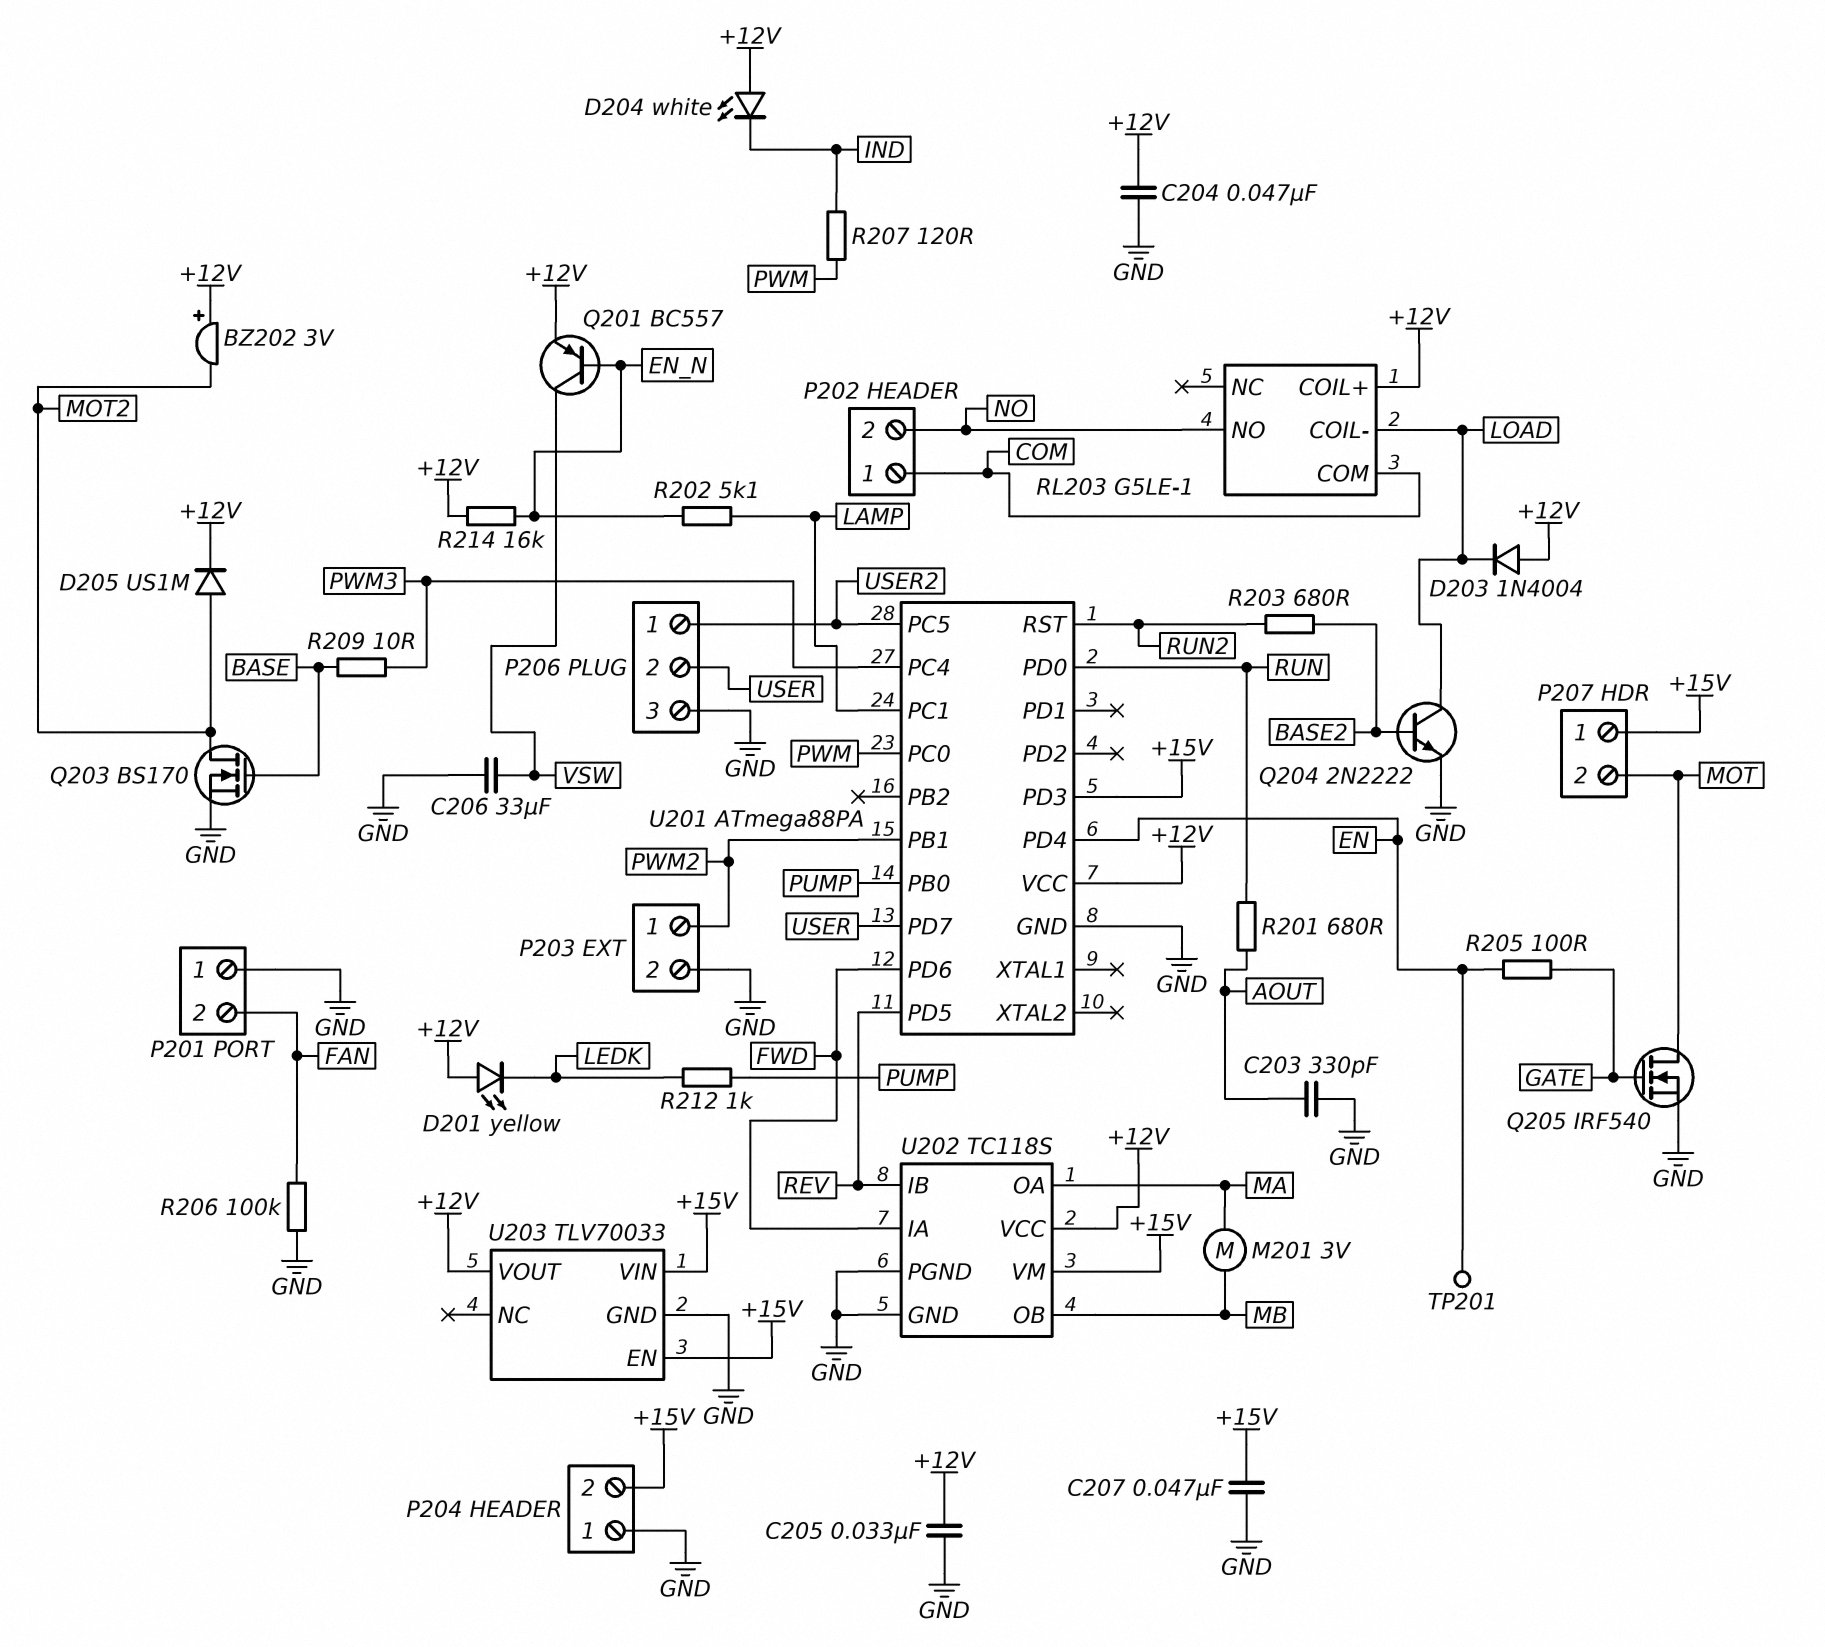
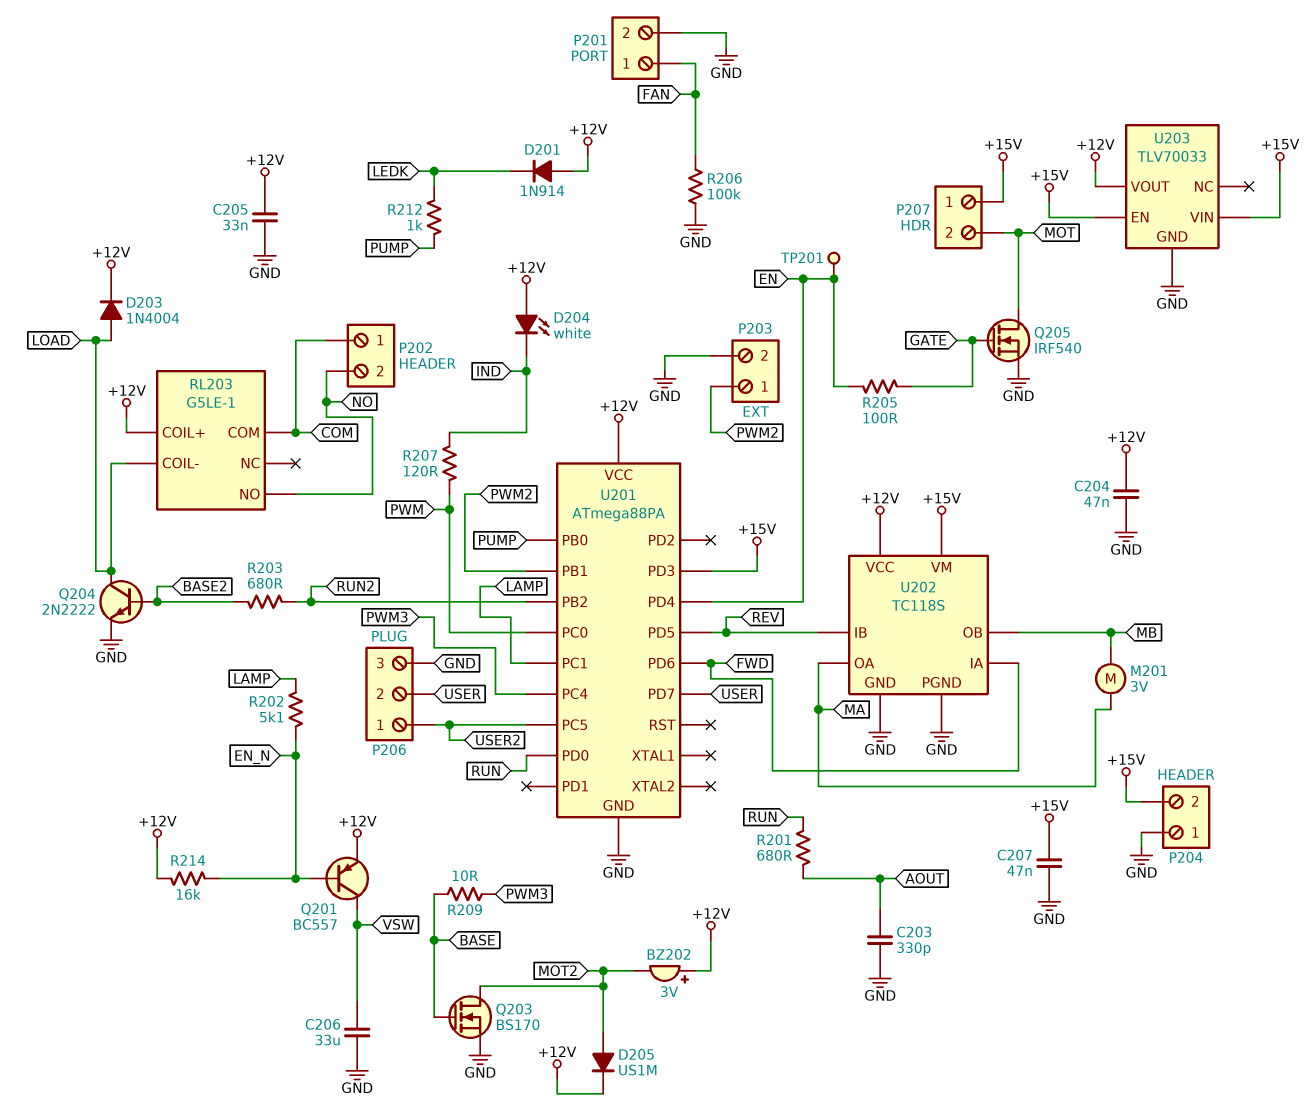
D201: LED yellow (A +12V, K LEDK) -> diode 1N914 (A +12V, K LEDK)
D203: diode 1N4004 (A +12V, K LOAD) -> diode 1N4004 (A LOAD, K +12V)
P201 pin 1: GND -> FAN
P201 pin 2: FAN -> GND
U201 pin PB2: none -> RUN2
U201 pin RST: RUN2 -> none

